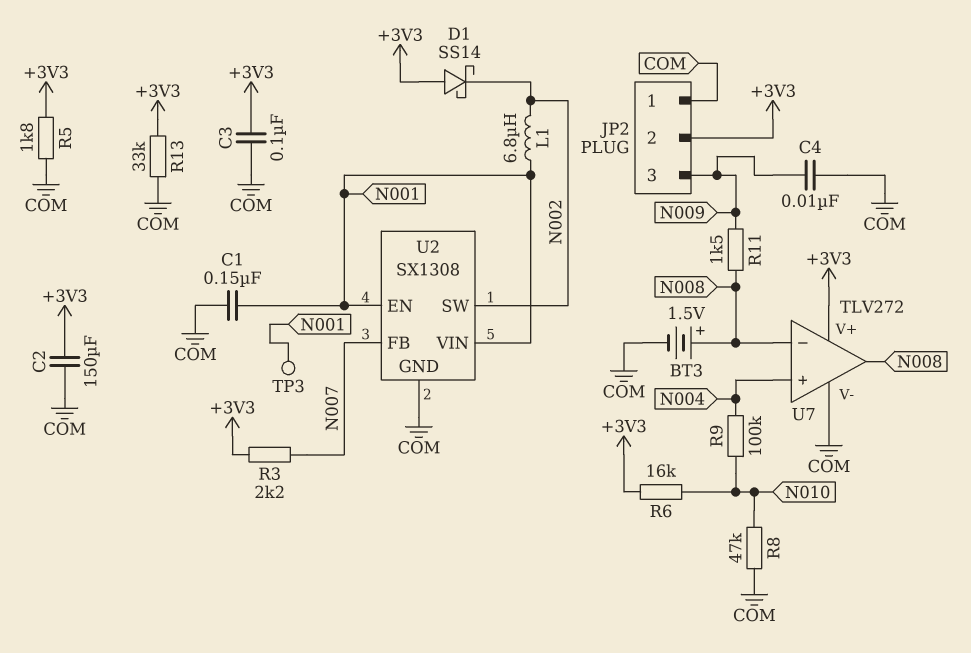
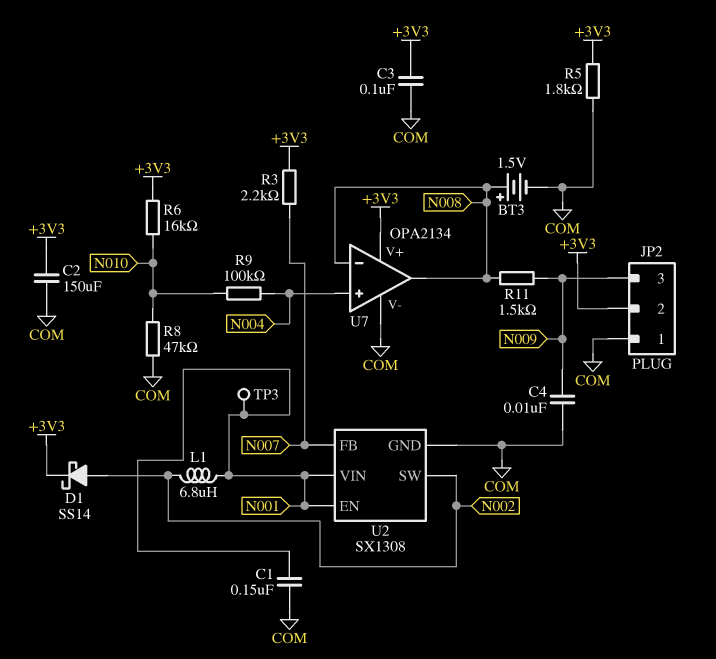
D1: schottky SS14 (A +3V3, K N002) -> schottky SS14 (A N002, K +3V3)
R13: 33k (+3V3, COM) -> none
U7: TLV272 -> OPA2134

